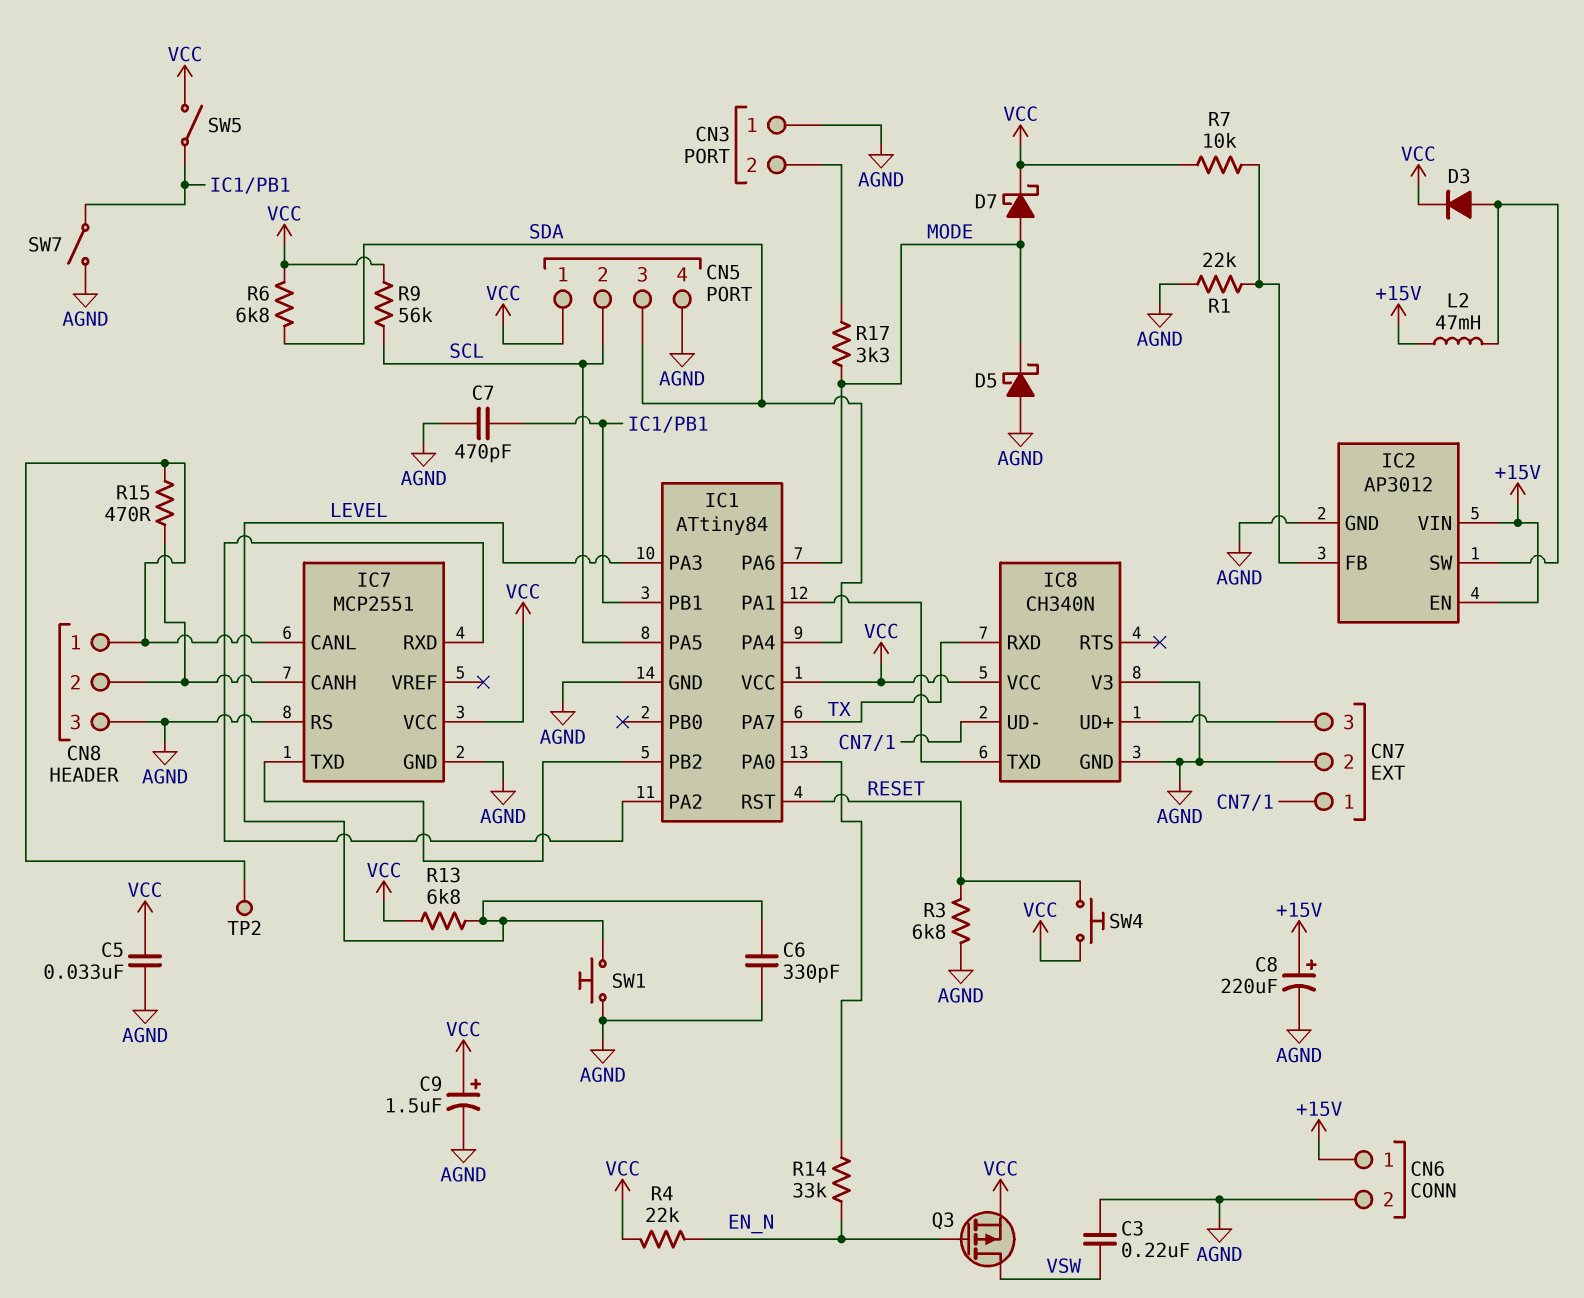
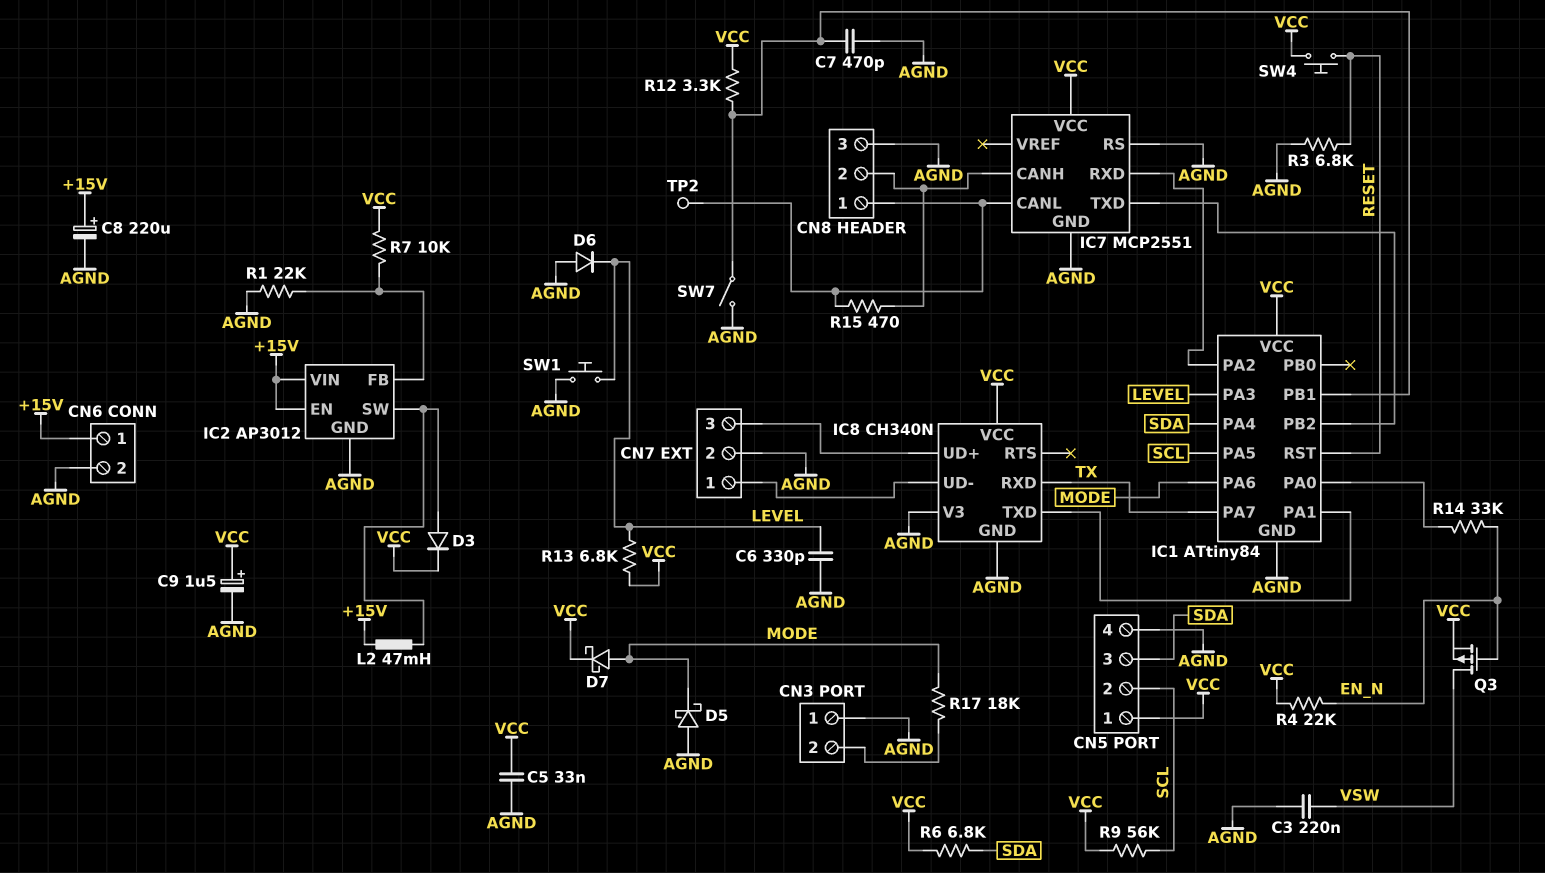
D6: none -> diode (A AGND, K LEVEL)
R12: none -> 3.3k (IC1/PB1, VCC)
R17: 3.3k (CN3/2, MODE) -> 18k (CN3/2, MODE)
SW5: switch (IC1/PB1, VCC) -> none

